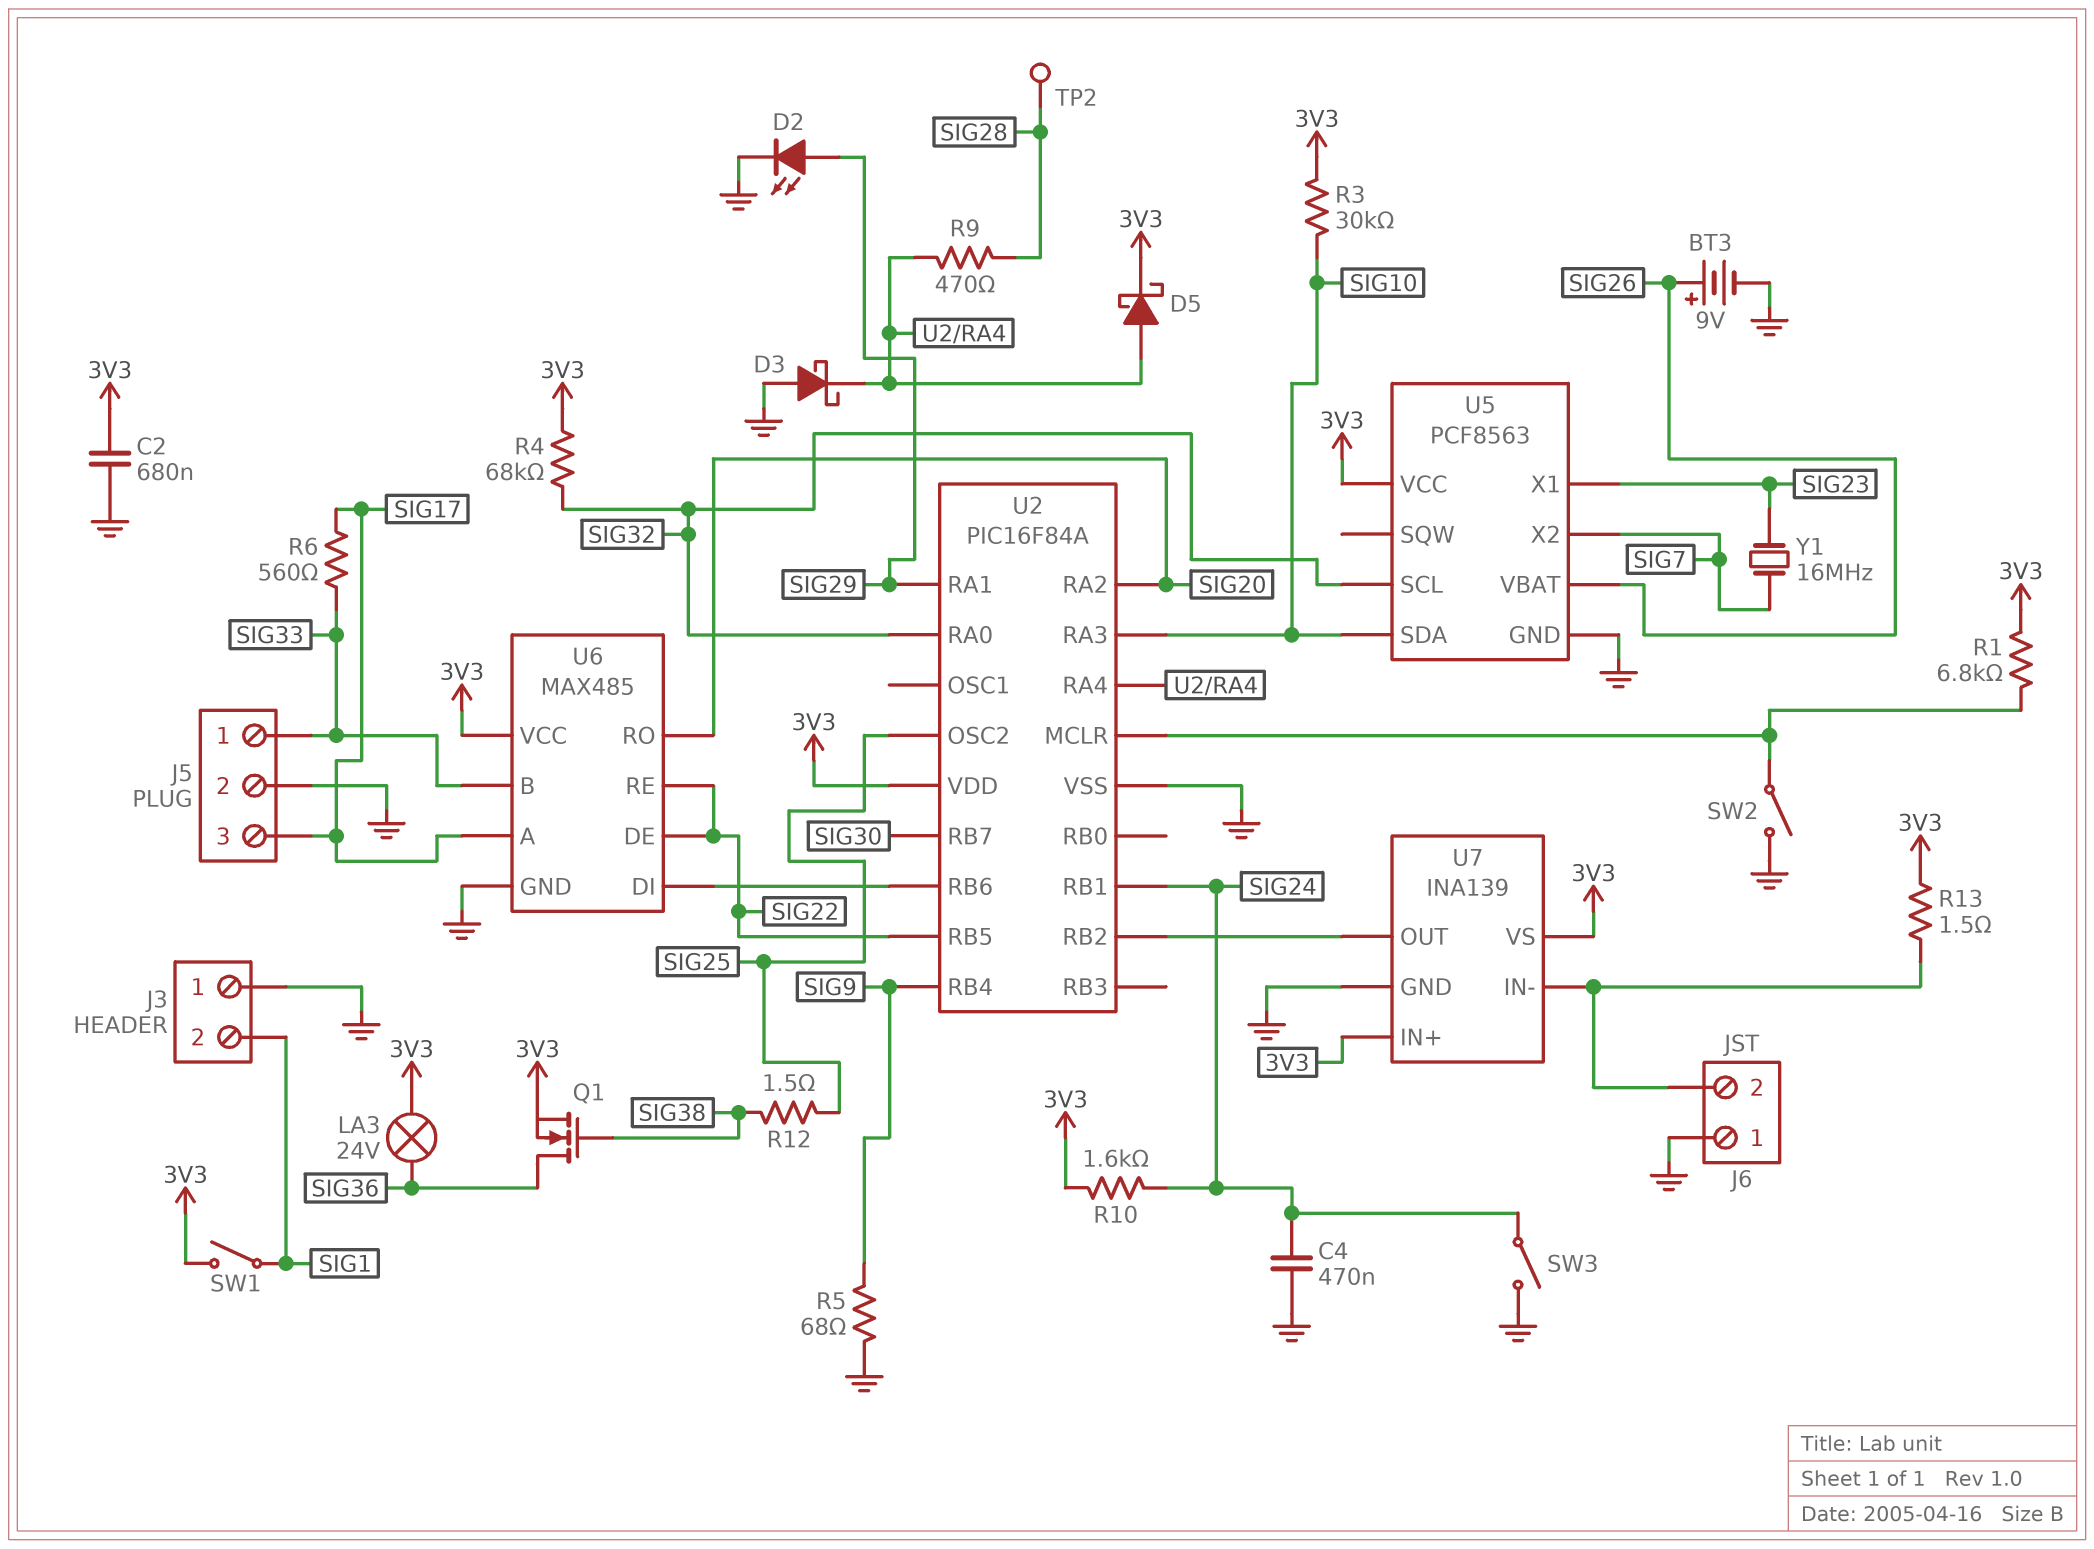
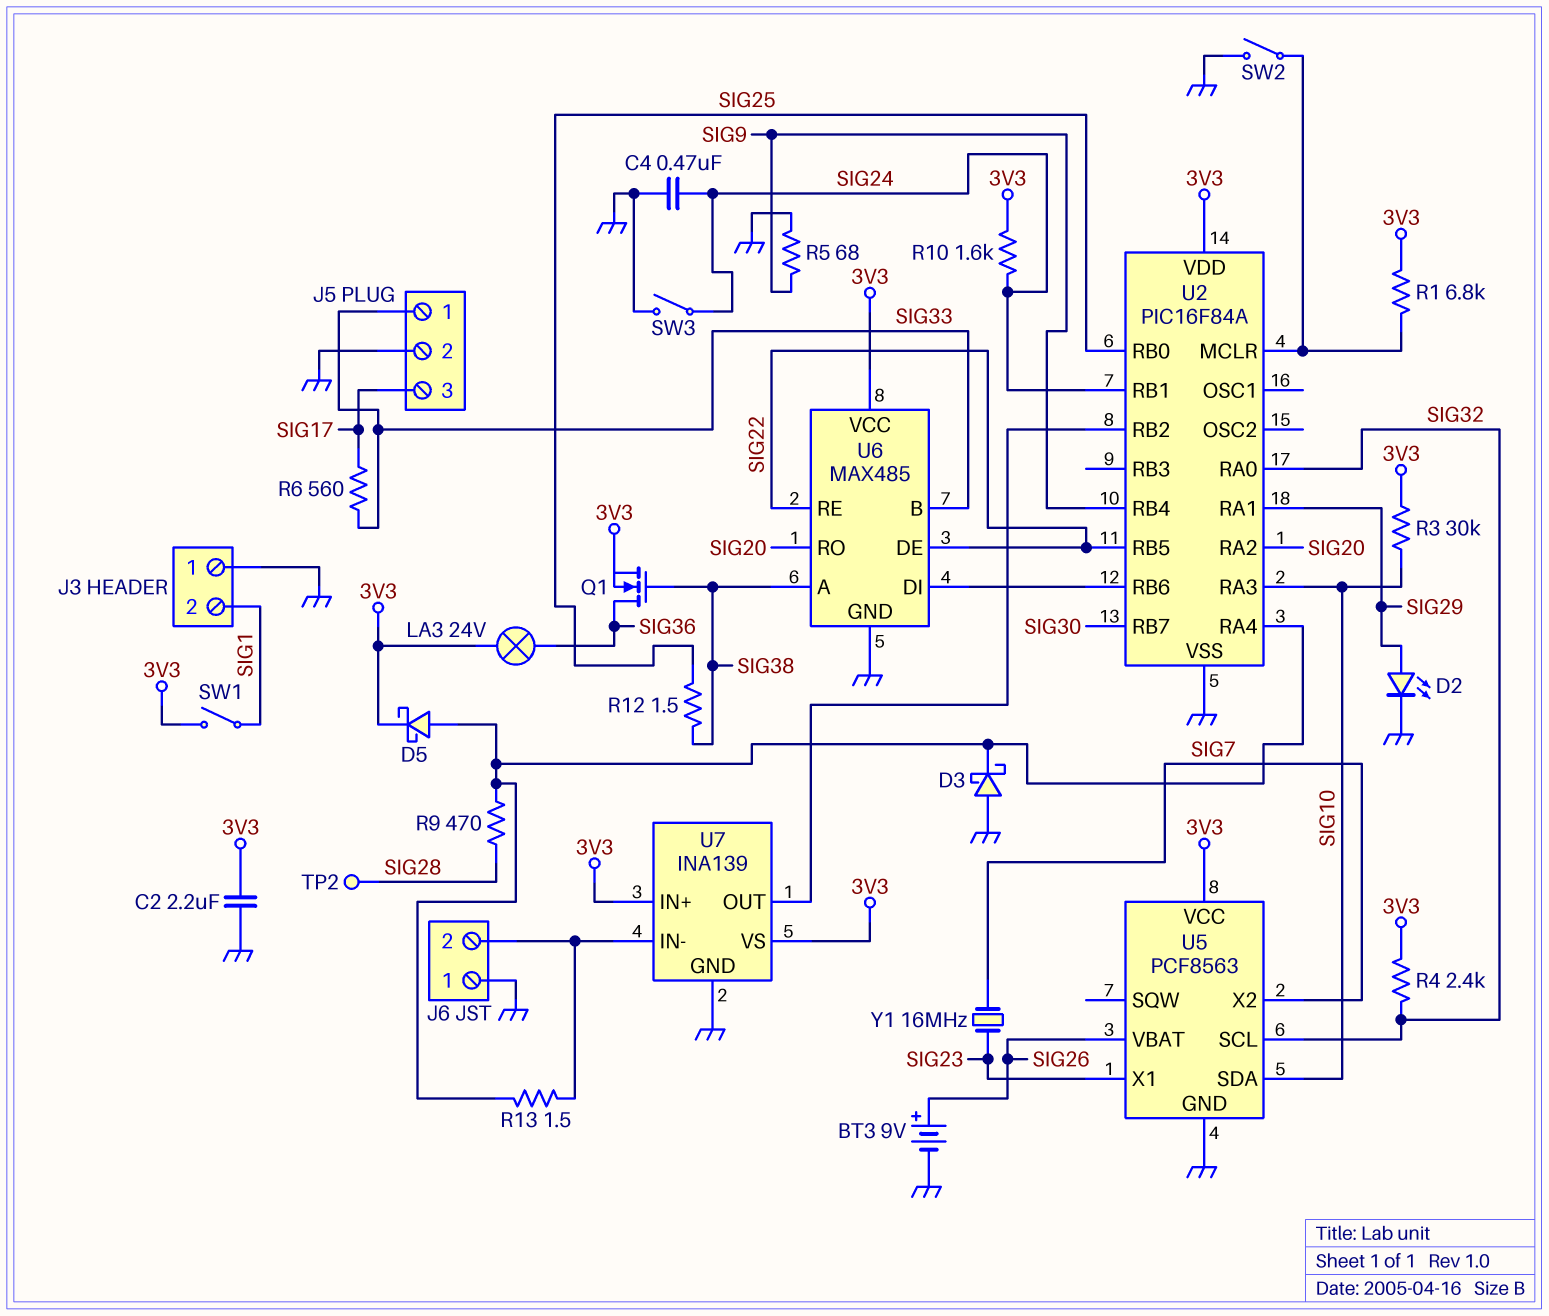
C2: 680nF (3V3, GND) -> 2.2uF (3V3, GND)
R4: 68k (3V3, SIG32) -> 2.4k (3V3, SIG32)
R13: 1.5 (3V3, J6/2) -> 1.5 (J6/2, U2/RA4)
U2 pin OSC2: SIG25 -> none
U2 pin RB0: none -> SIG25
U6 pin A: SIG17 -> SIG38

